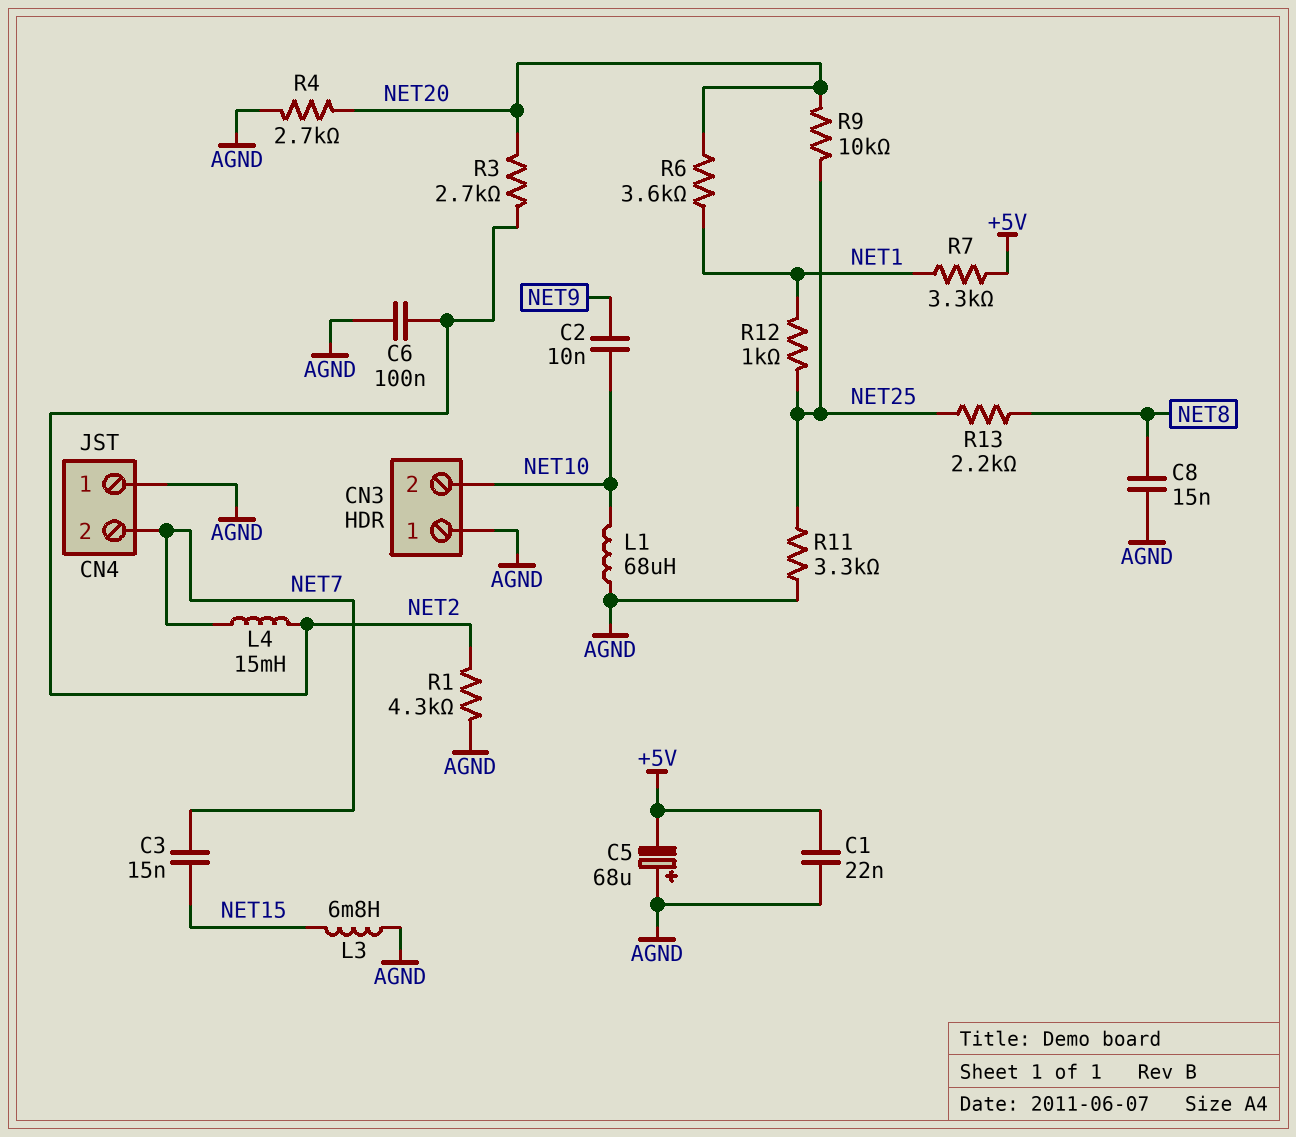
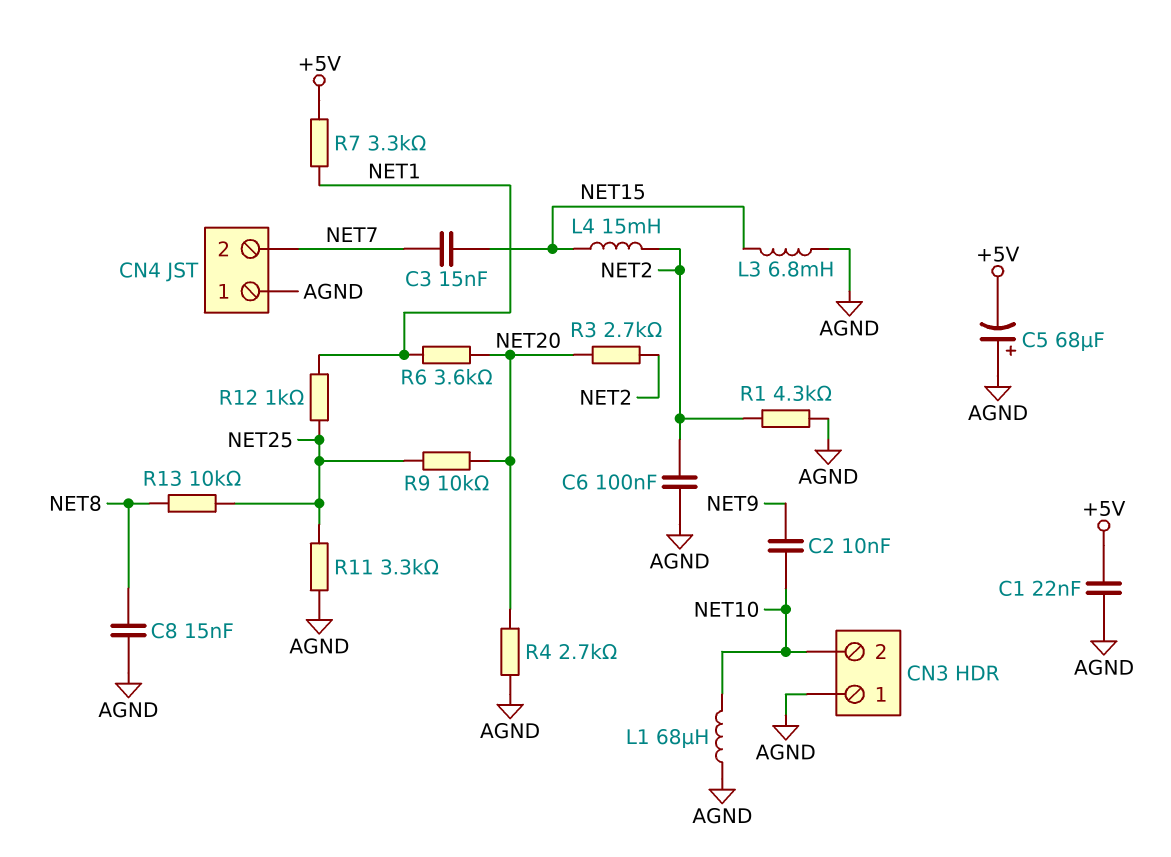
L4: 15mH (NET2, NET7) -> 15mH (NET2, NET15)
R13: 2.2k (NET8, NET25) -> 10k (NET8, NET25)

